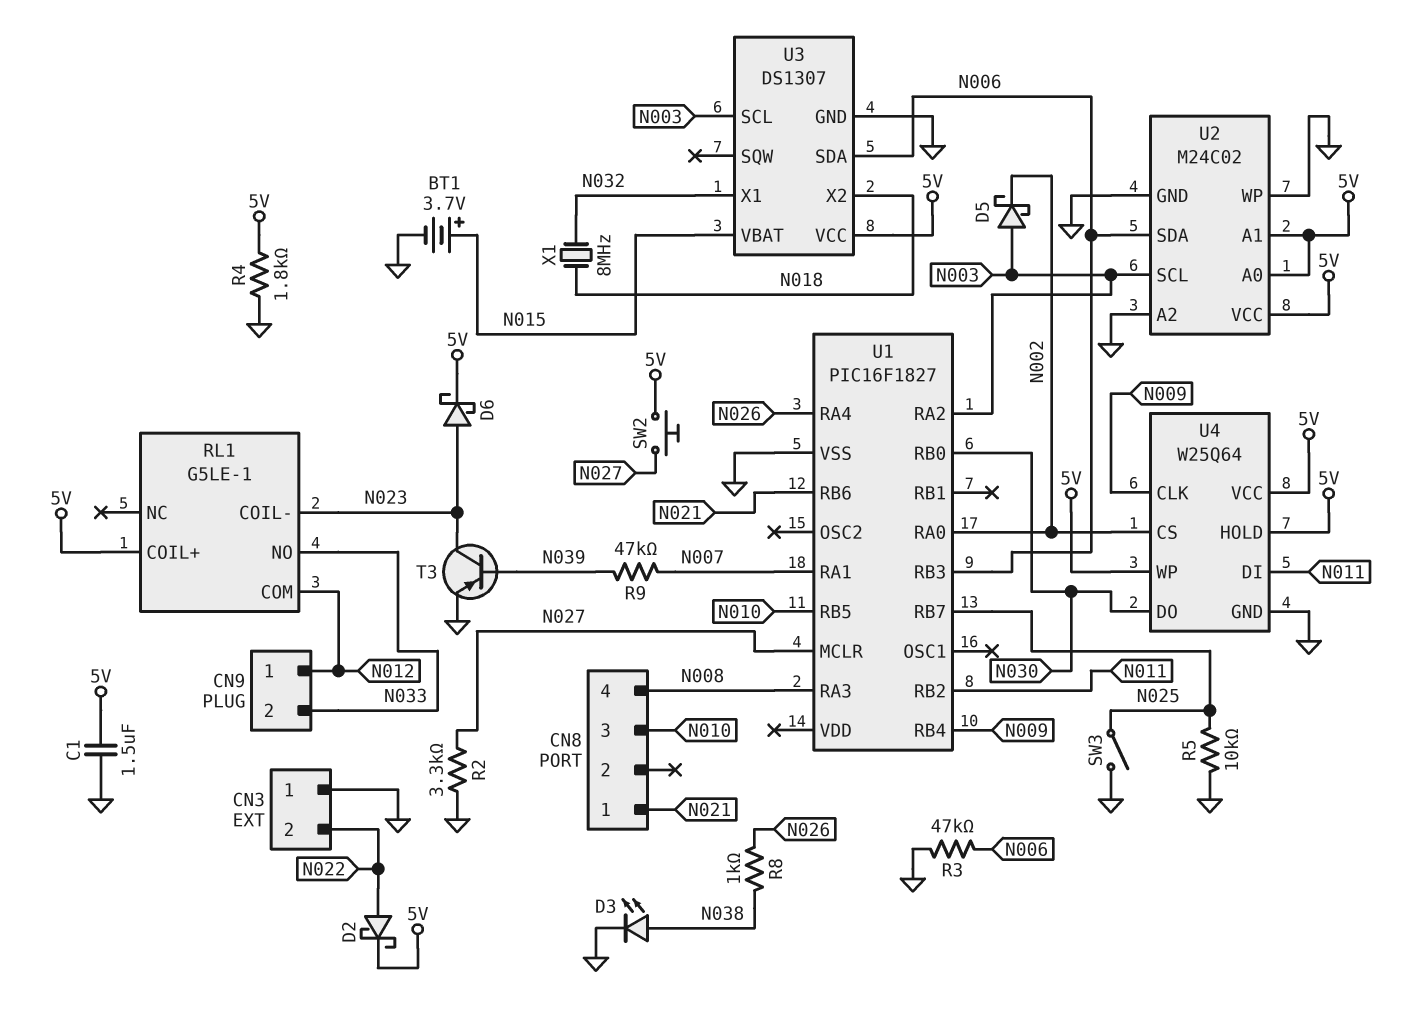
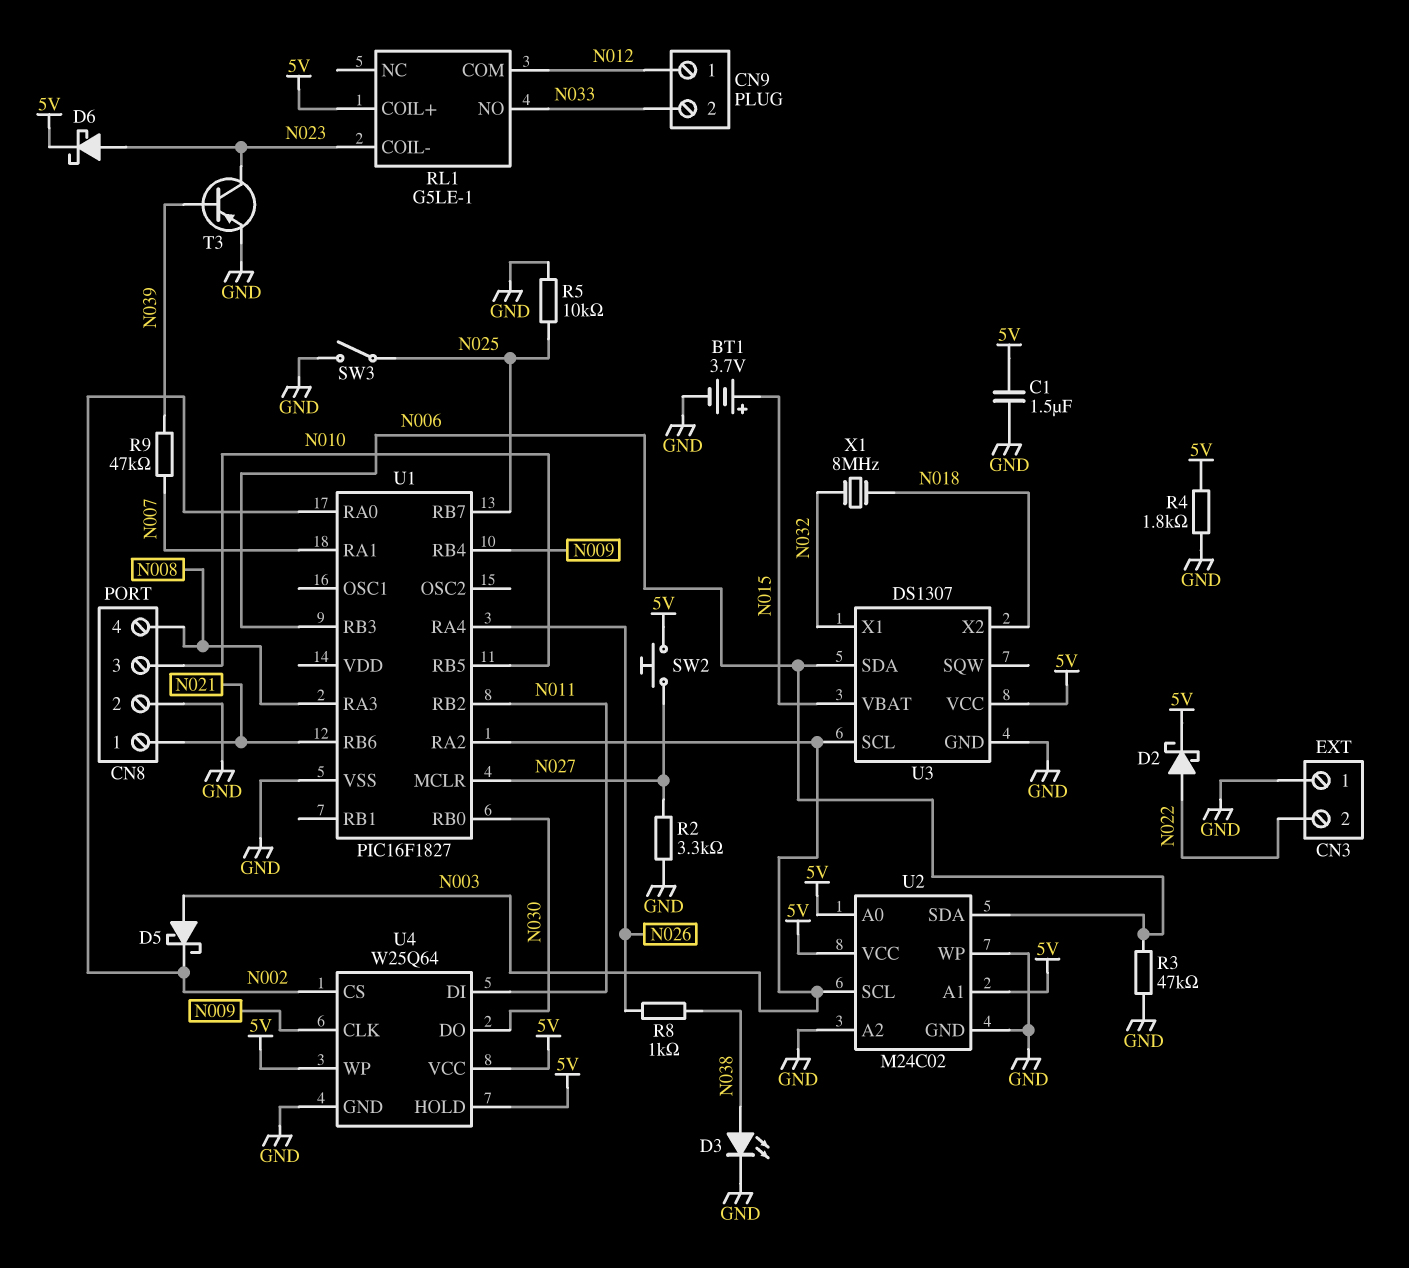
CN8 pin 2: none -> GND

